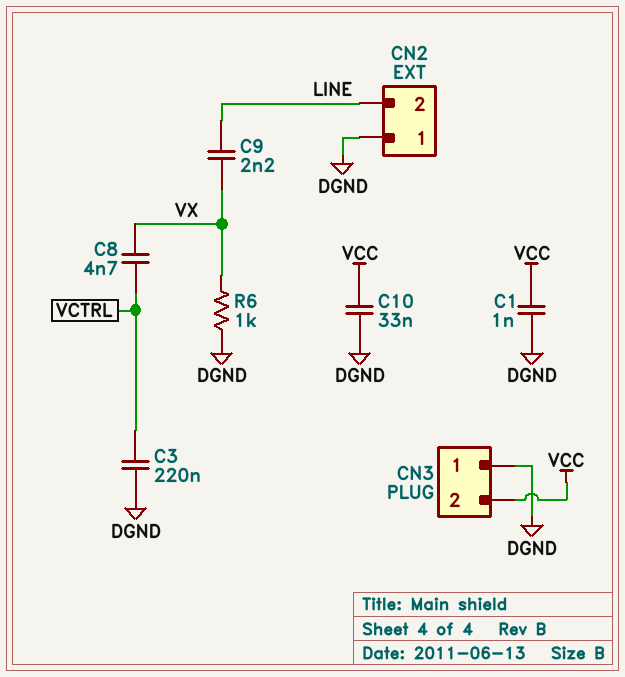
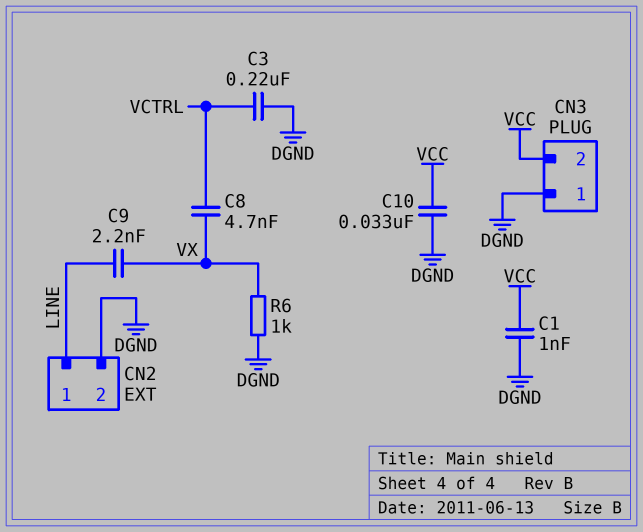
CN2 pin 1: DGND -> LINE
CN2 pin 2: LINE -> DGND

